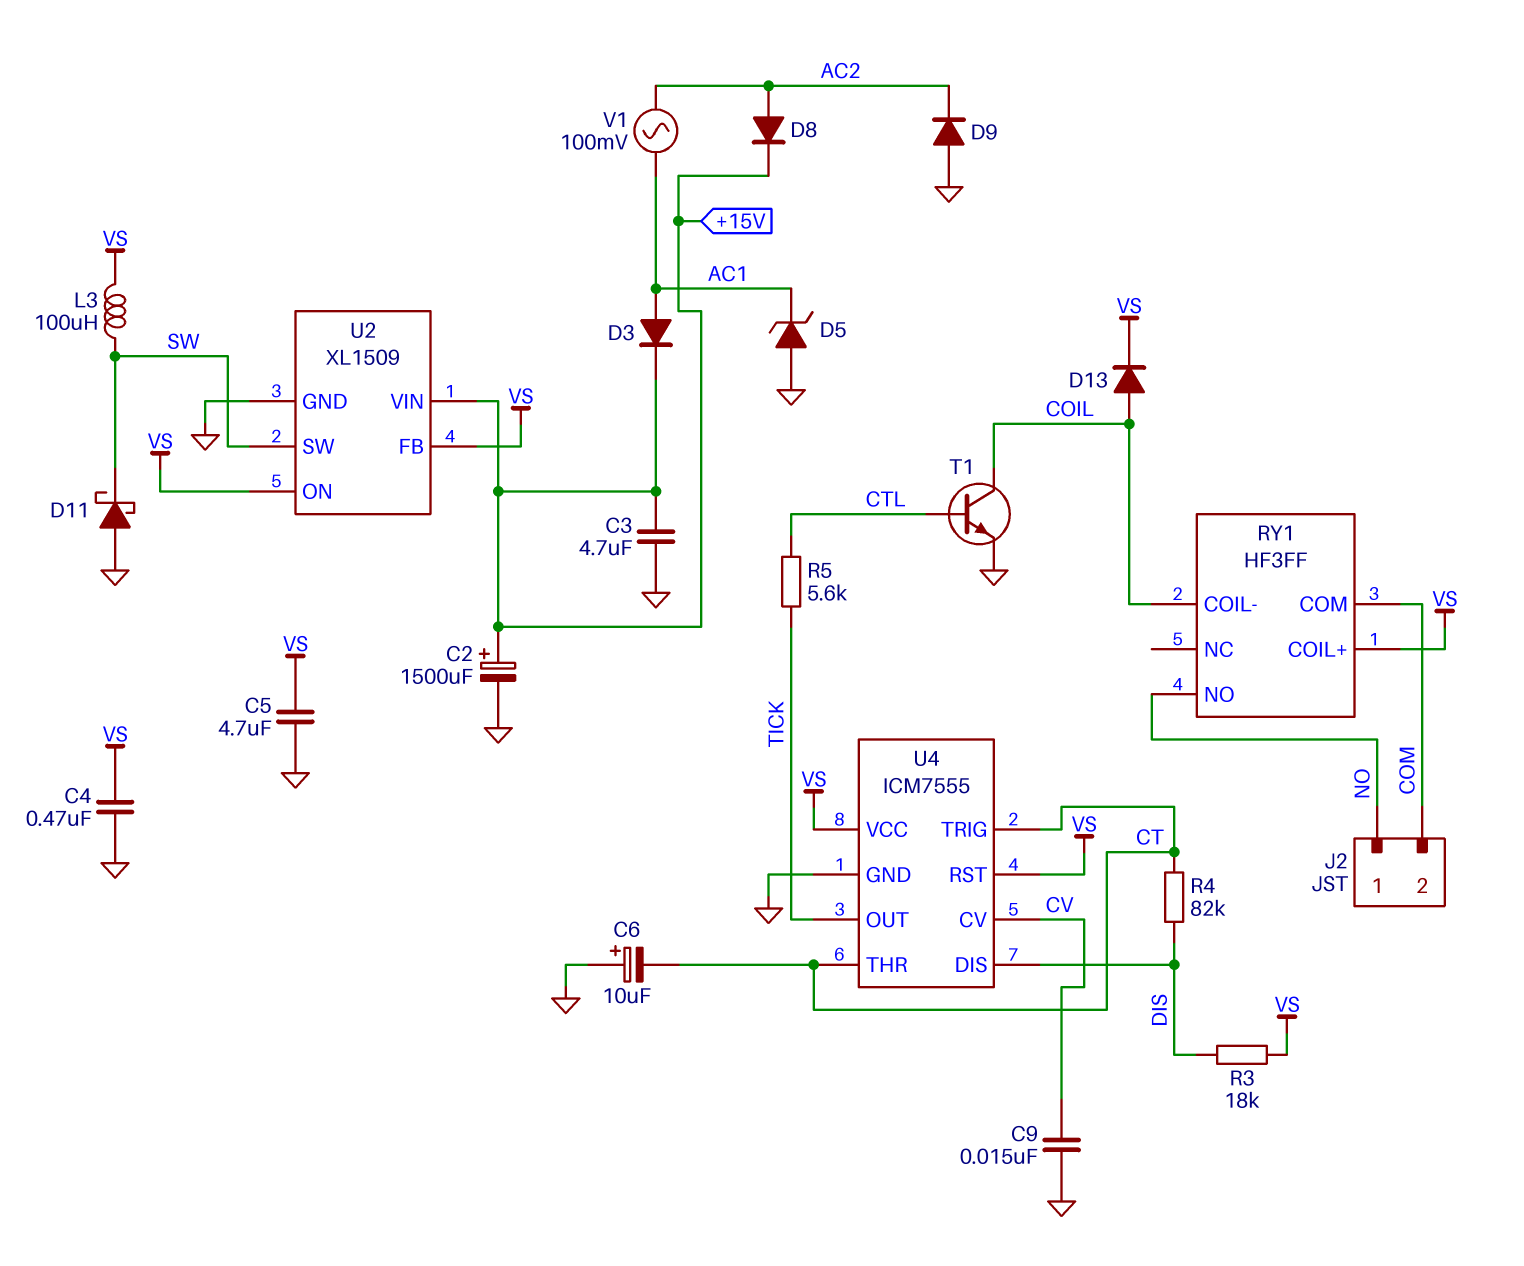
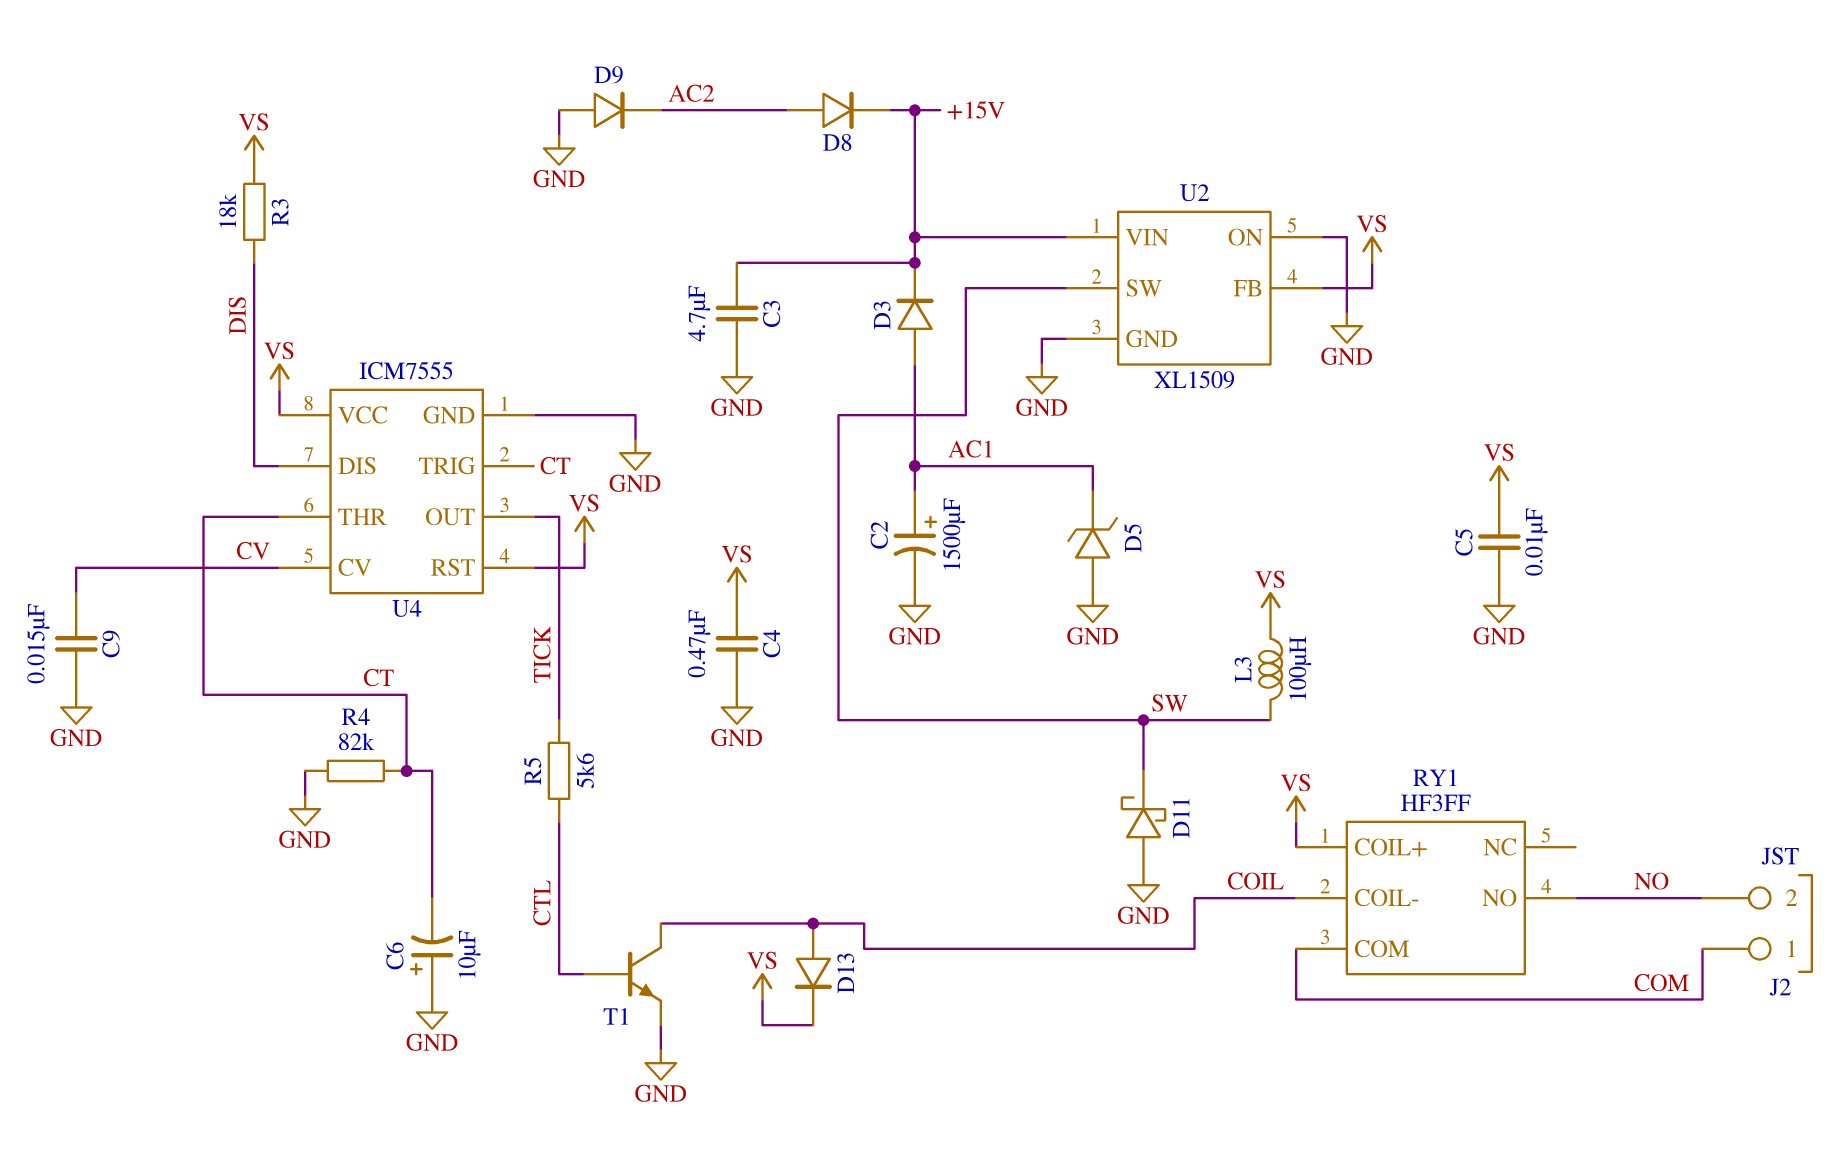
C2: 1500uF (plus +15V, minus GND) -> 1500uF (plus AC1, minus GND)
C5: 4.7uF (GND, VS) -> 10nF (GND, VS)
J2 pin 1: NO -> COM
J2 pin 2: COM -> NO
R4: 82k (CT, DIS) -> 82k (CT, GND)
U2 pin ON: VS -> GND
V1: AC 100mV (AC1, AC2) -> none

